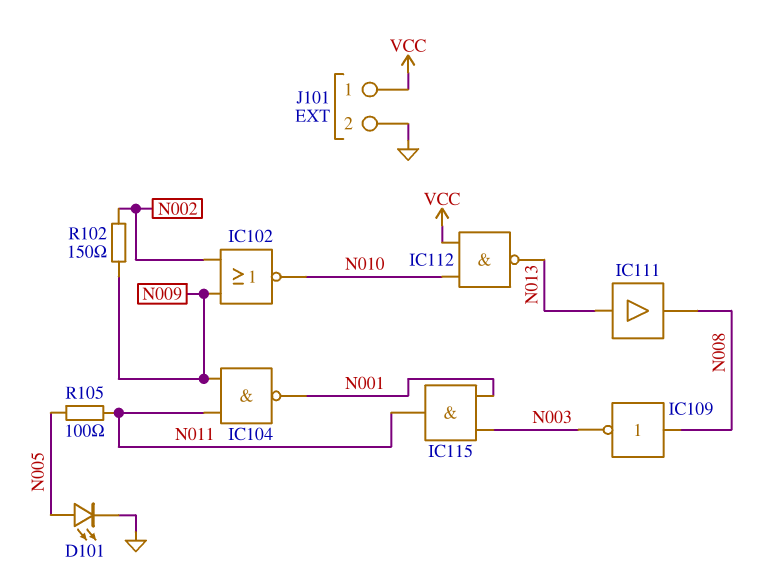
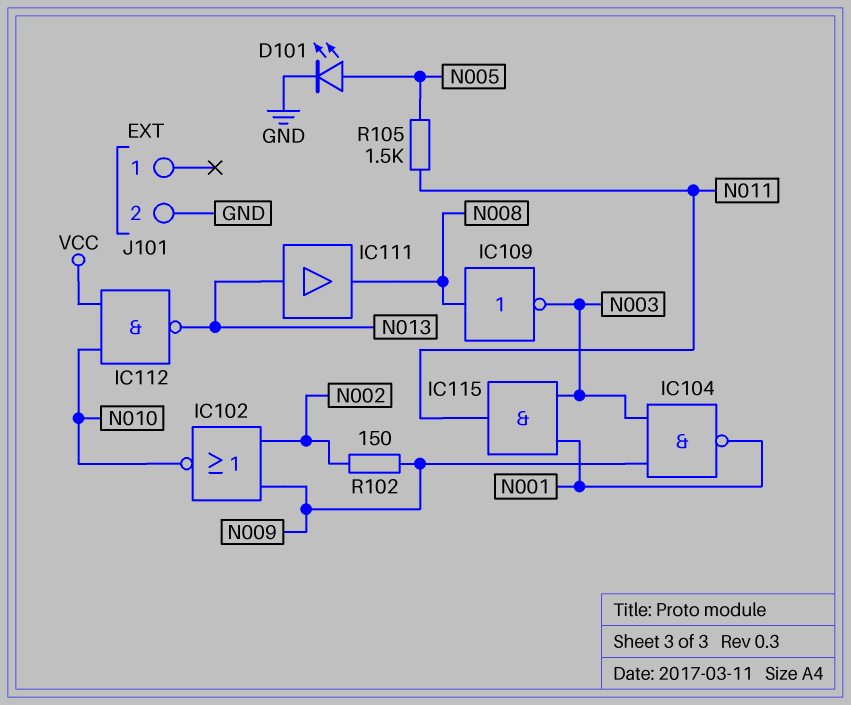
IC104: NAND (in N009, in N011, out N001) -> NAND (in N003, in N009, out N001)
J101 pin 1: VCC -> none
R105: 100 (N005, N011) -> 1.5k (N005, N011)

